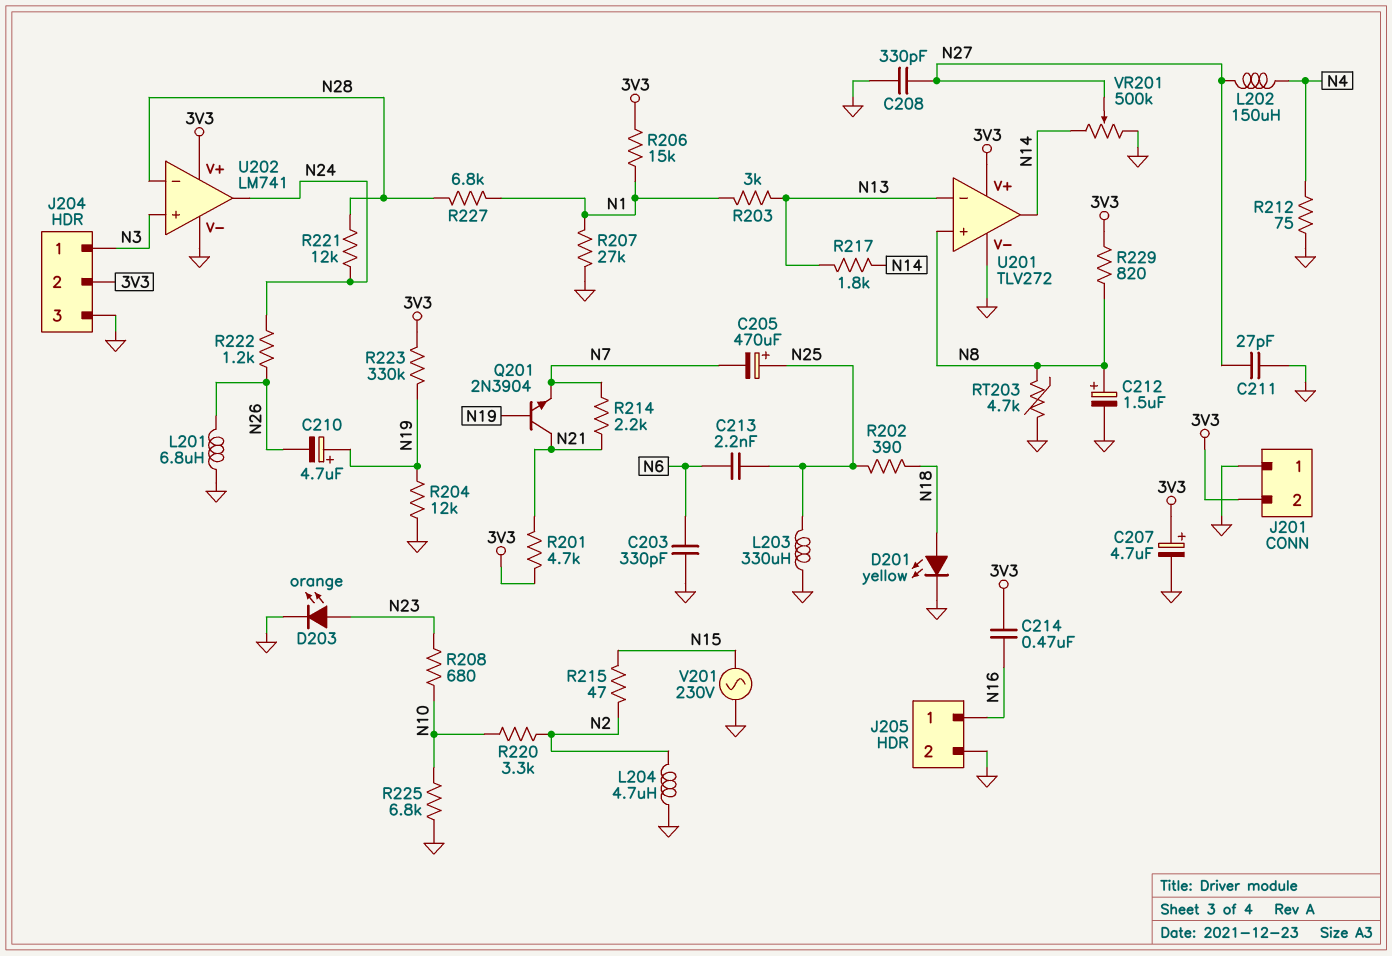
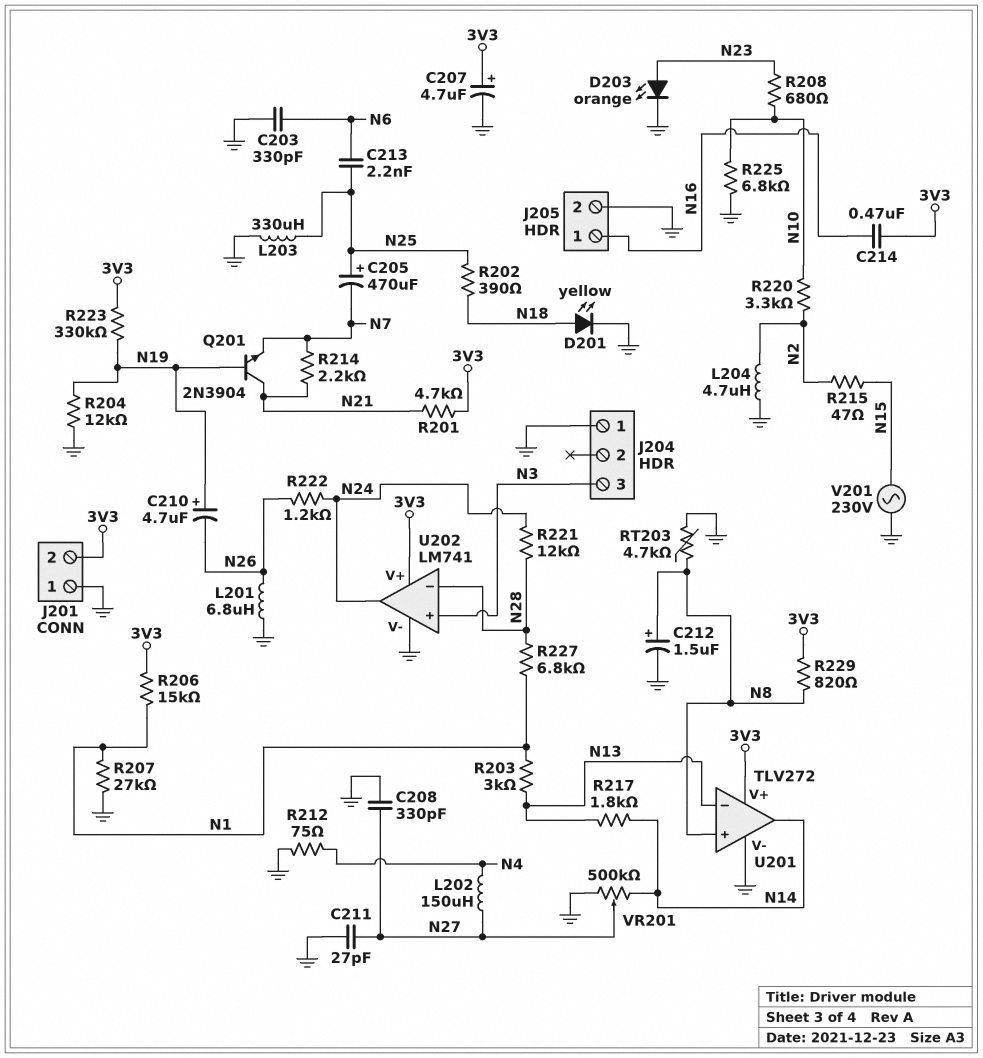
J204 pin 1: N3 -> GND
J204 pin 2: 3V3 -> none
J204 pin 3: GND -> N3

